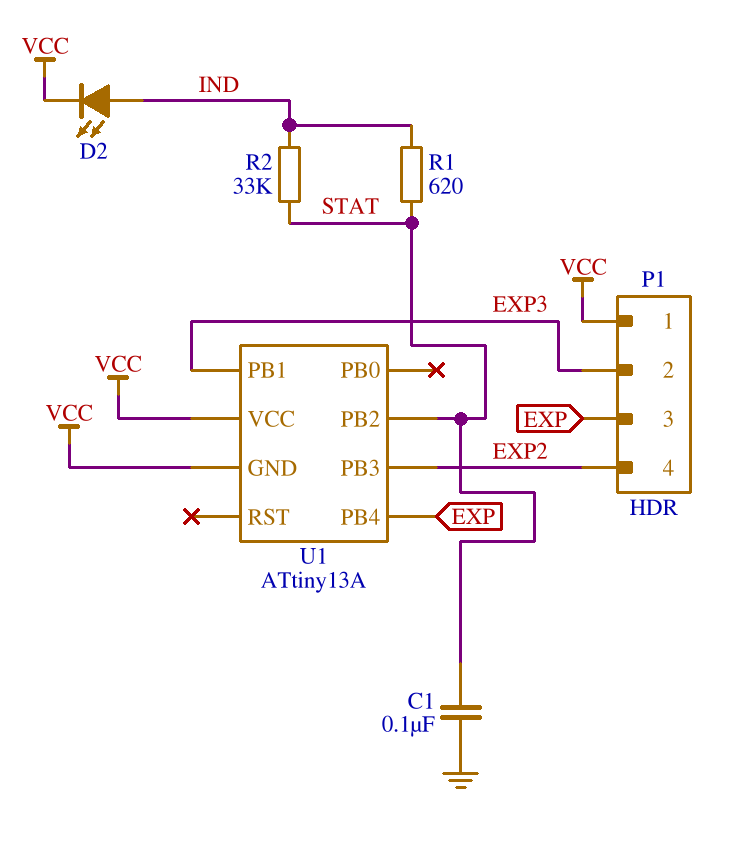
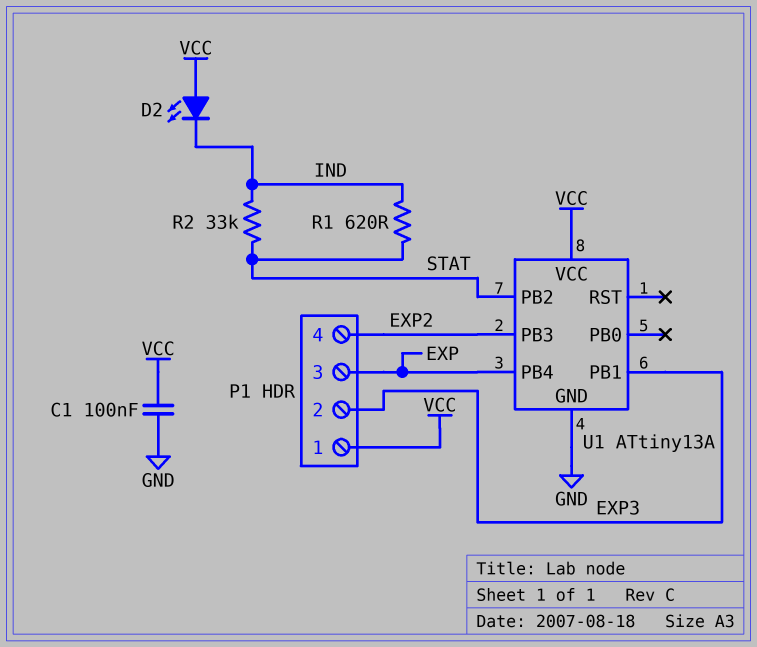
C1: 100nF (GND, STAT) -> 100nF (GND, VCC)
D2: LED (A IND, K VCC) -> LED (A VCC, K IND)
U1 pin GND: VCC -> GND

